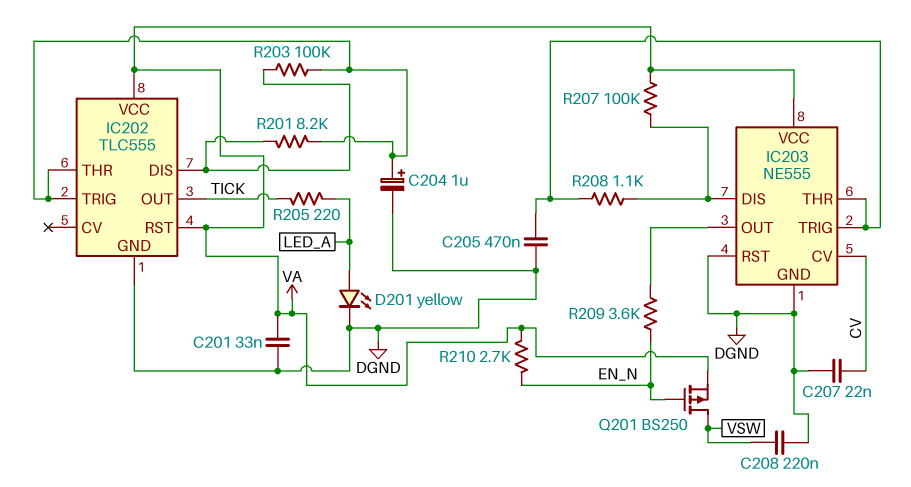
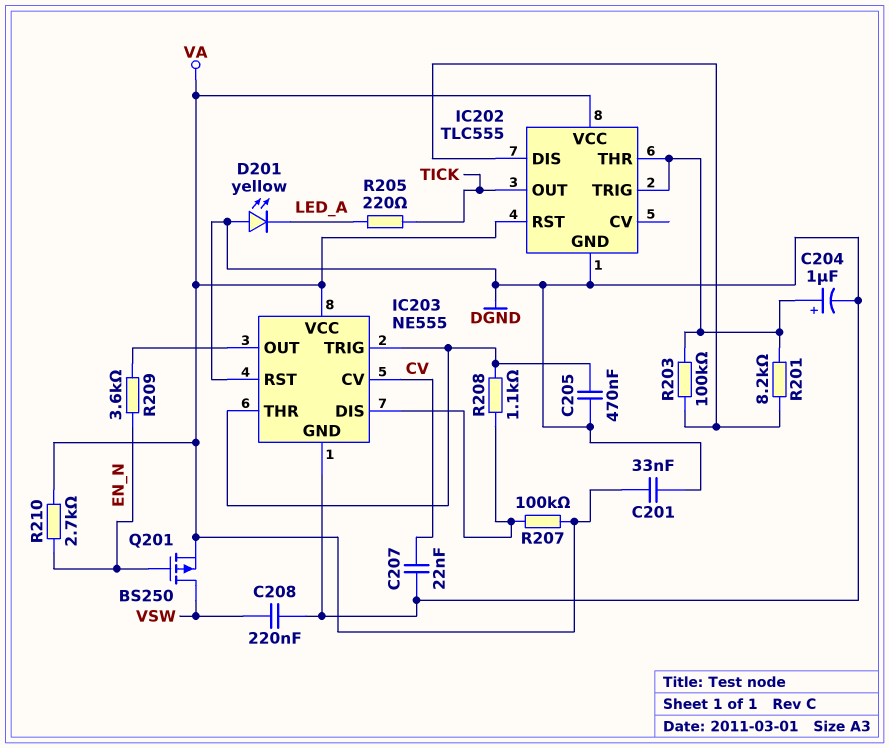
D201: LED yellow (A LED_A, K DGND) -> LED yellow (A DGND, K LED_A)

